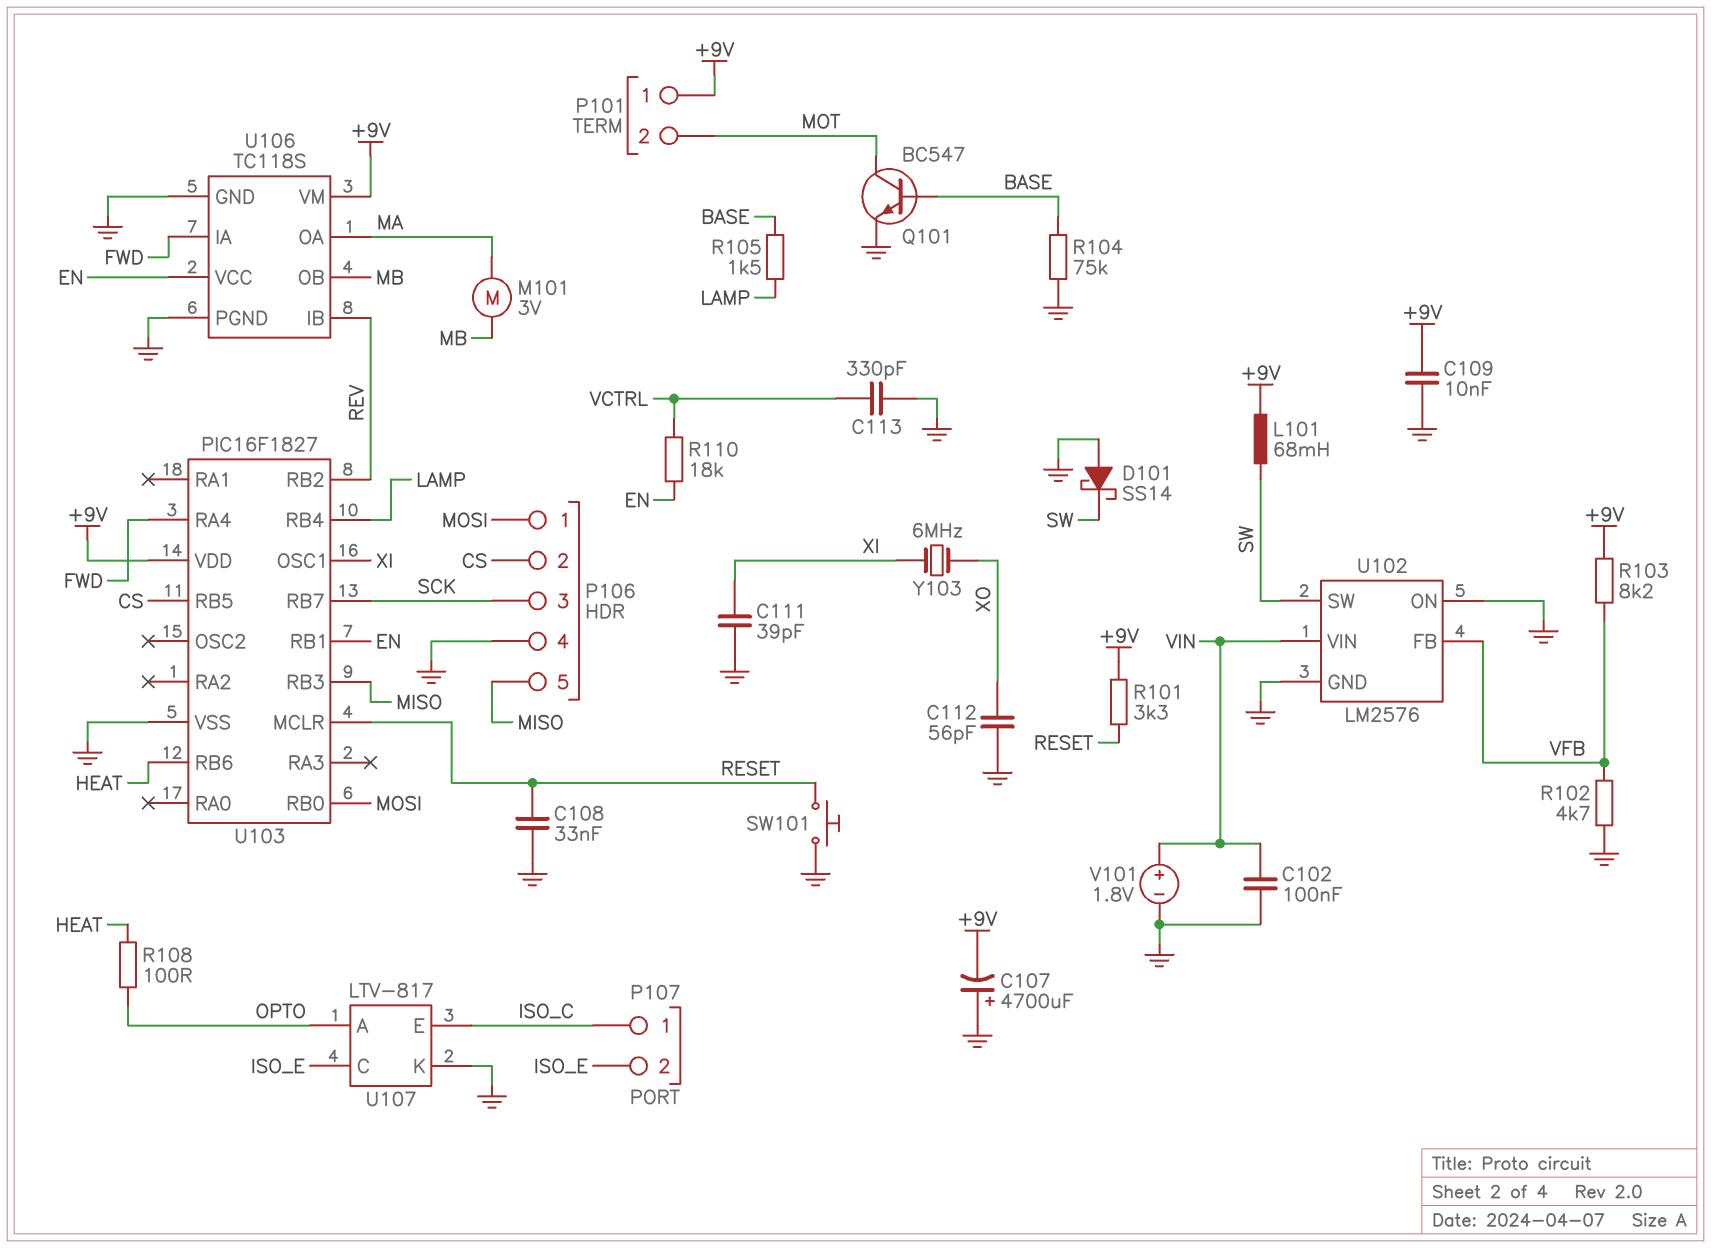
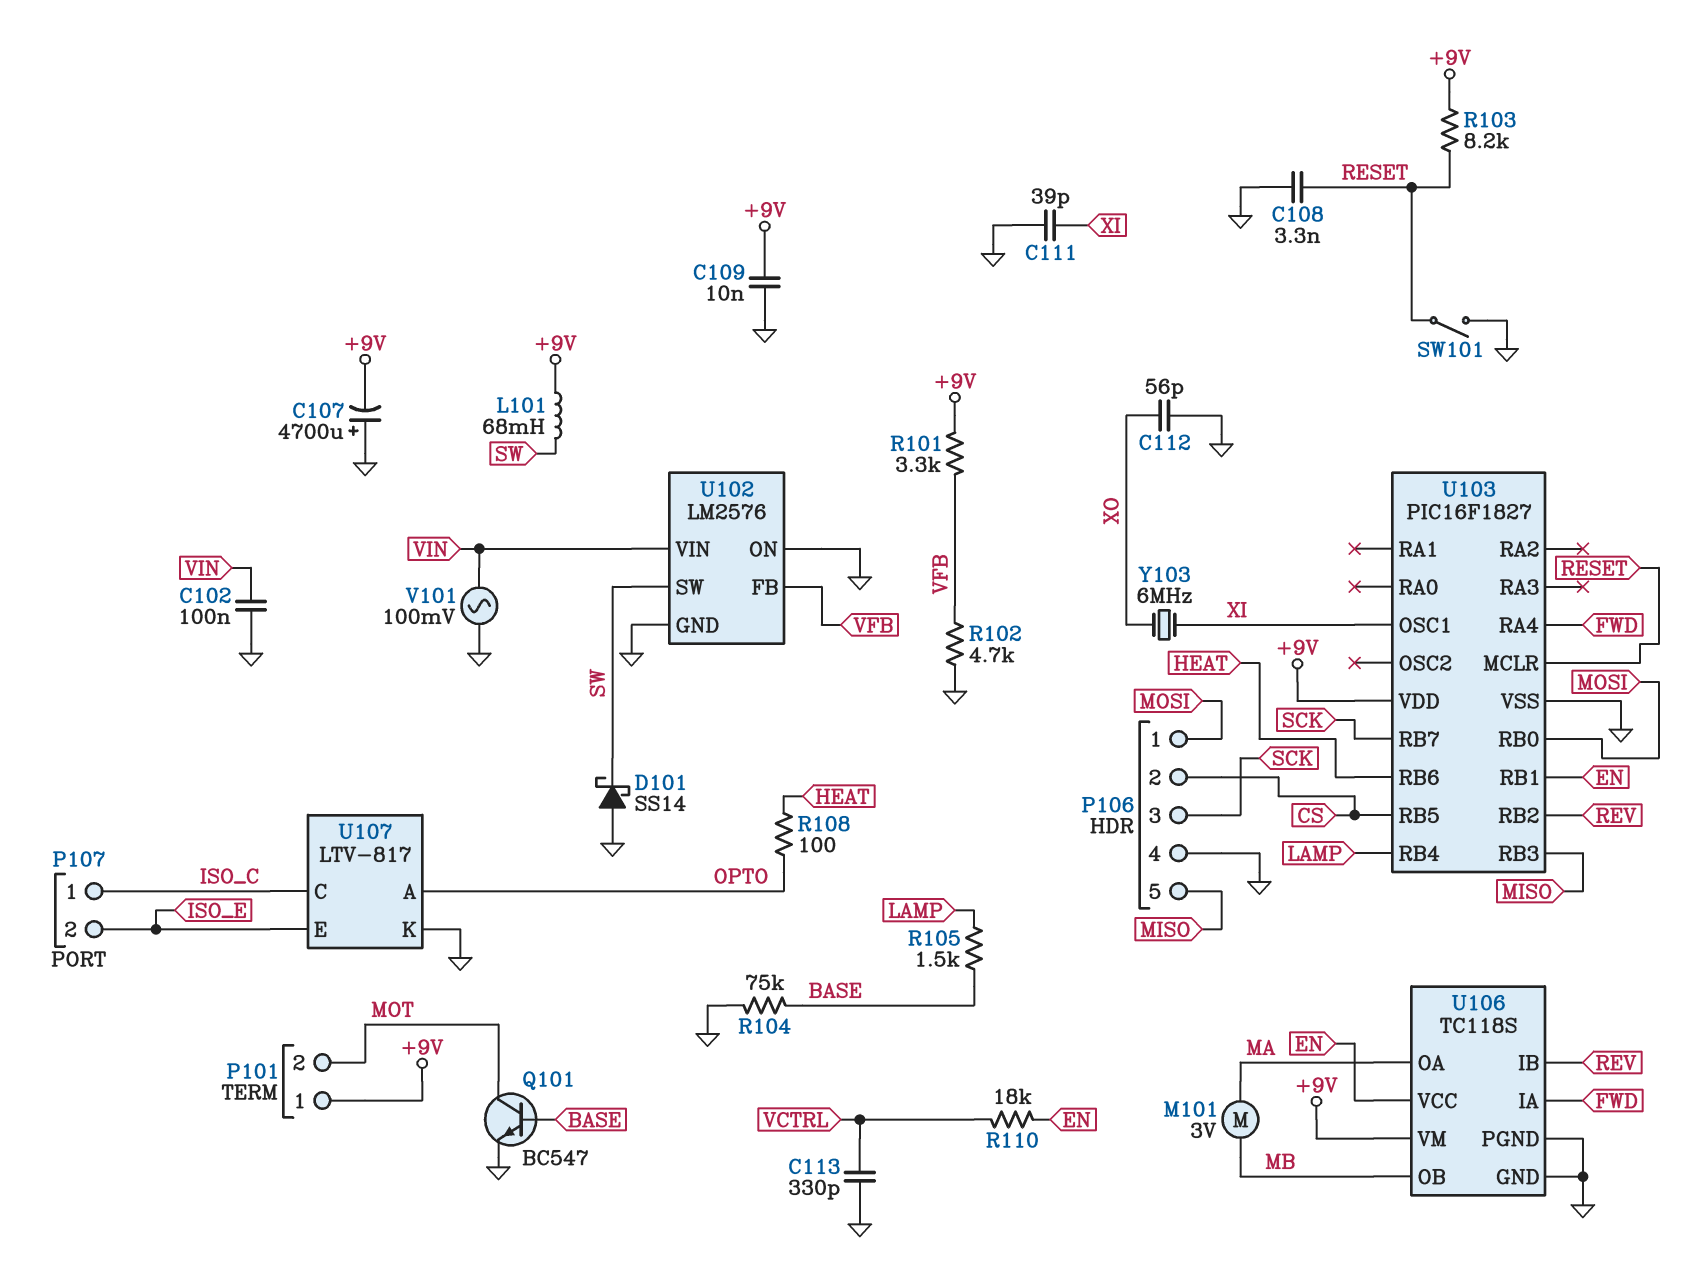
C108: 33nF (GND, RESET) -> 3.3nF (GND, RESET)
R101: 3.3k (+9V, RESET) -> 3.3k (+9V, VFB)
R103: 8.2k (+9V, VFB) -> 8.2k (+9V, RESET)
SW101: button (GND, RESET) -> switch (GND, RESET)
U107 pin C: ISO_E -> ISO_C
U107 pin E: ISO_C -> ISO_E
V101: 1.8V (plus VIN, minus GND) -> AC 100mV (GND, VIN)

